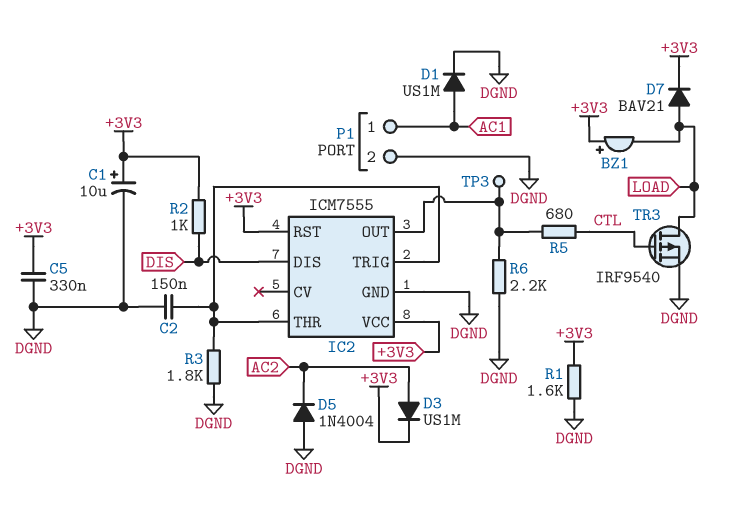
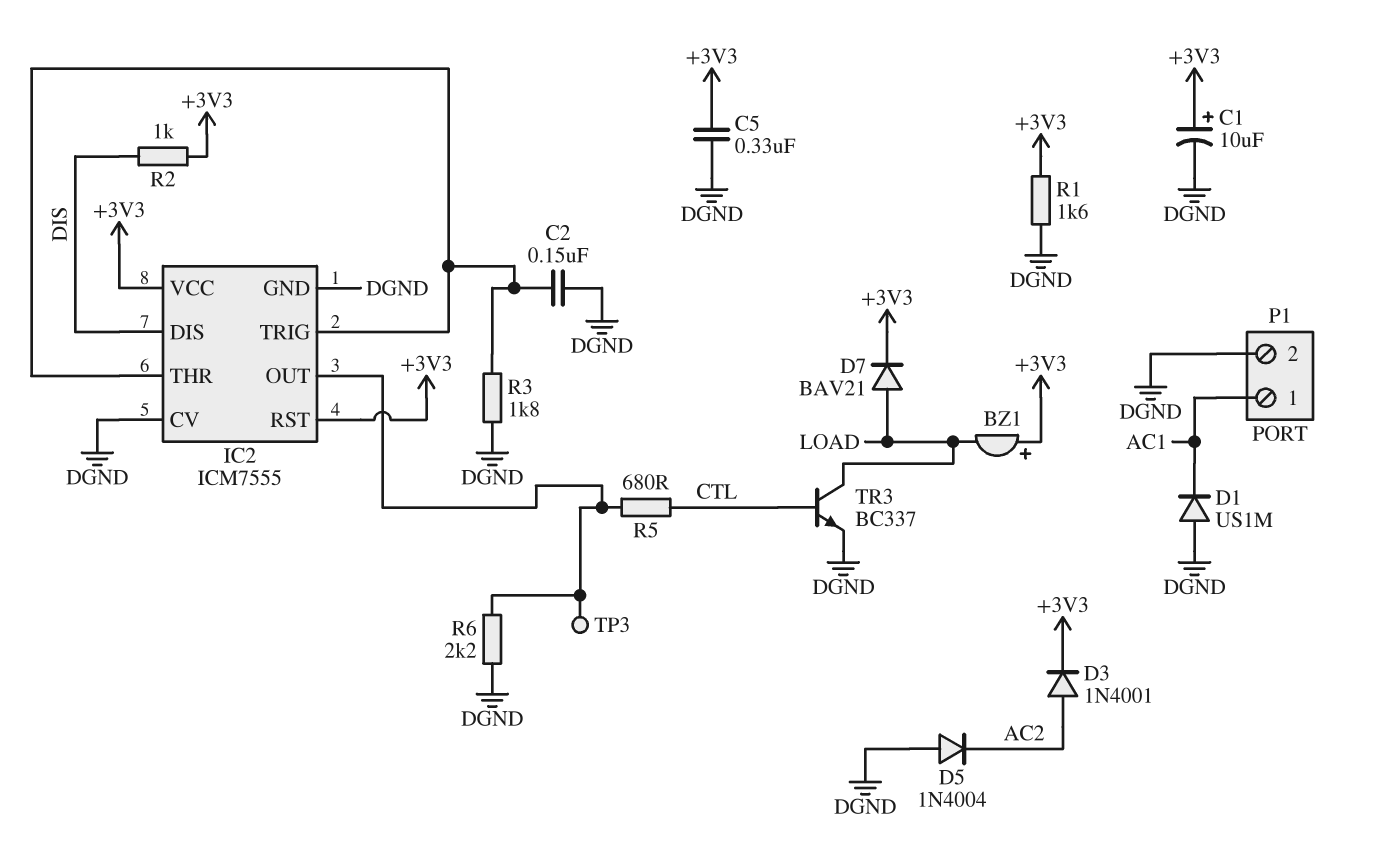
D1: diode US1M (A AC1, K DGND) -> diode US1M (A DGND, K AC1)
D3: diode US1M (A AC2, K +3V3) -> diode 1N4001 (A AC2, K +3V3)
IC2 pin CV: none -> DGND
TR3: PMOS IRF9540 (G CTL, D LOAD, S DGND) -> NPN BC337 (B CTL, C LOAD, E DGND)

